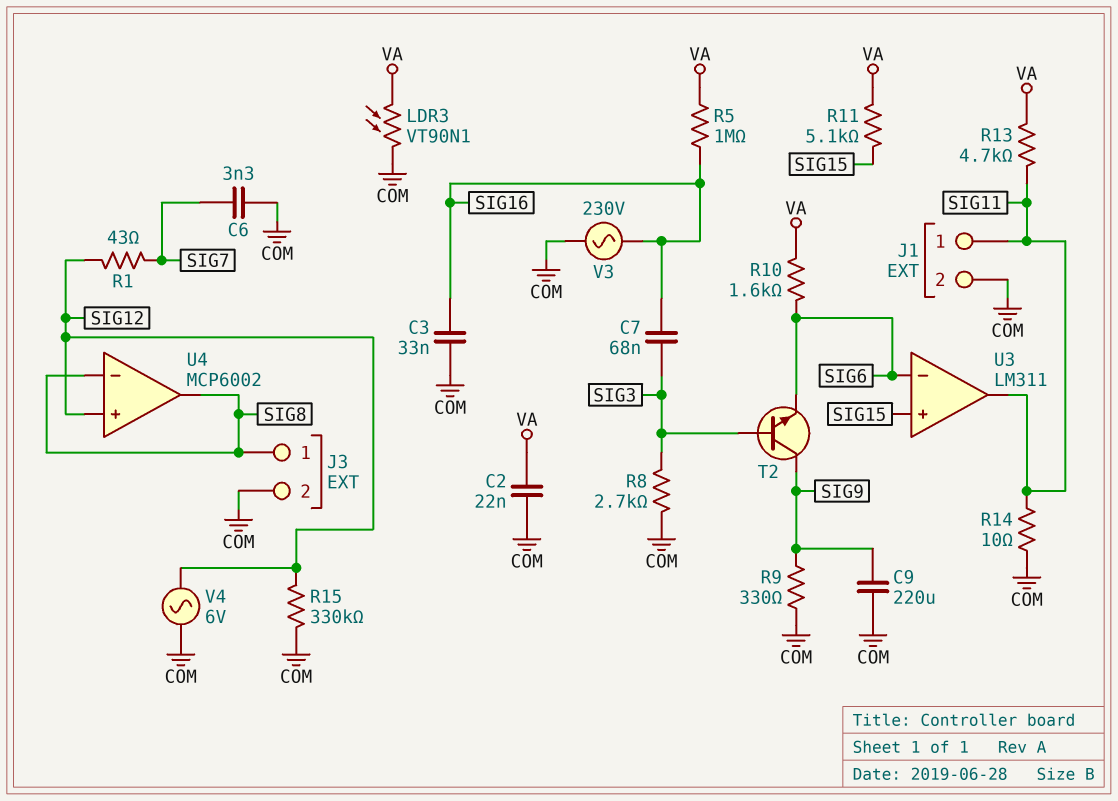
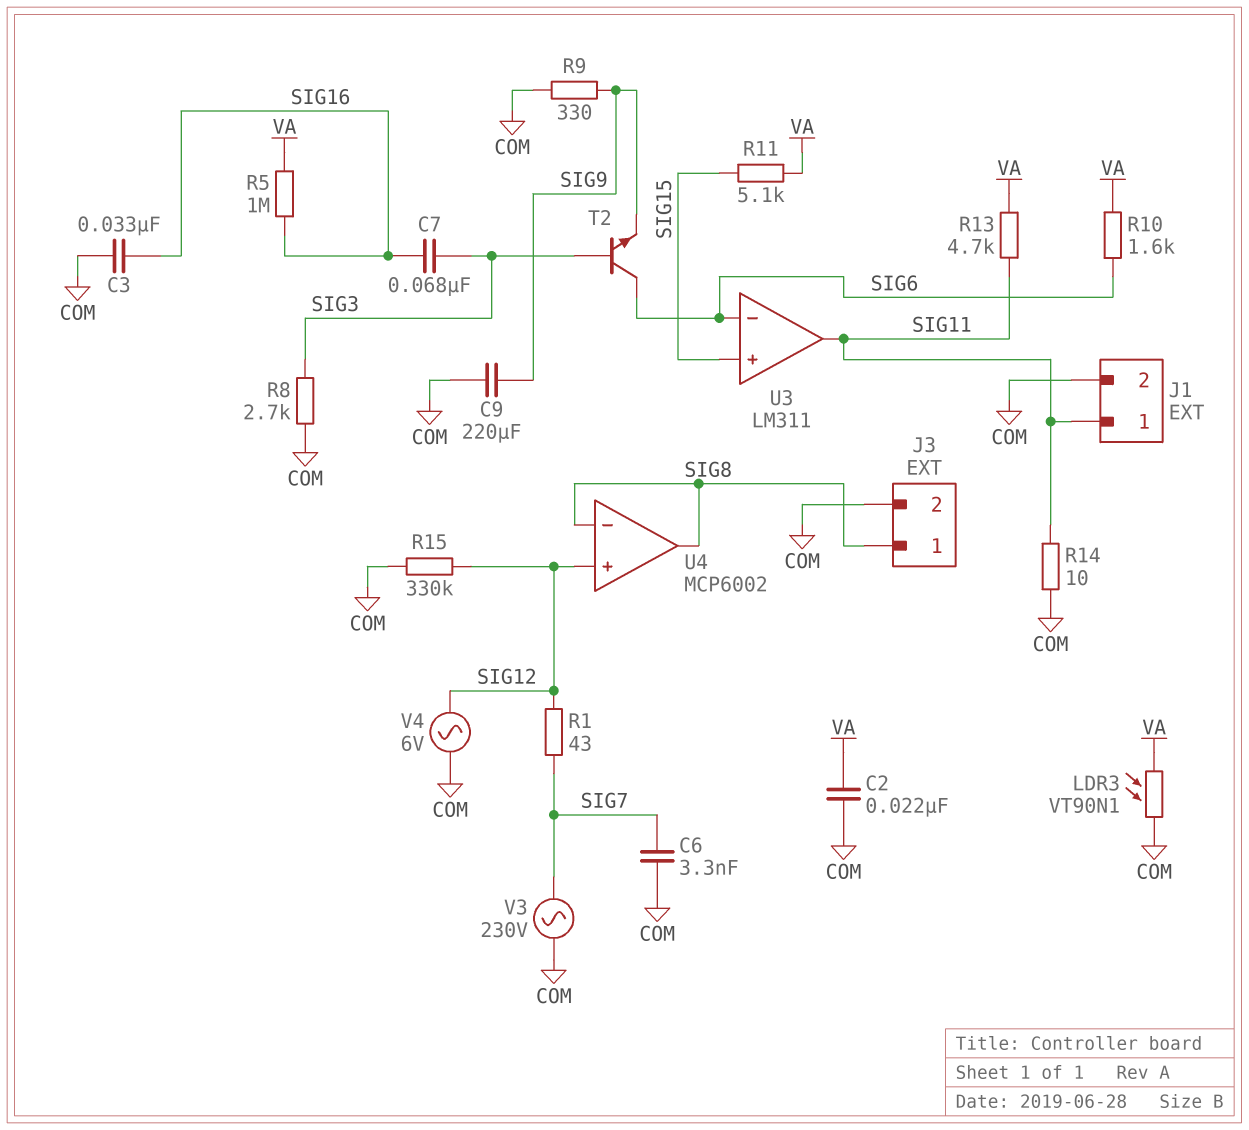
T2: NPN (B SIG3, C SIG9, E SIG6) -> NPN (B SIG3, C SIG6, E SIG9)
V3: AC 230V (COM, SIG16) -> AC 230V (COM, SIG7)

